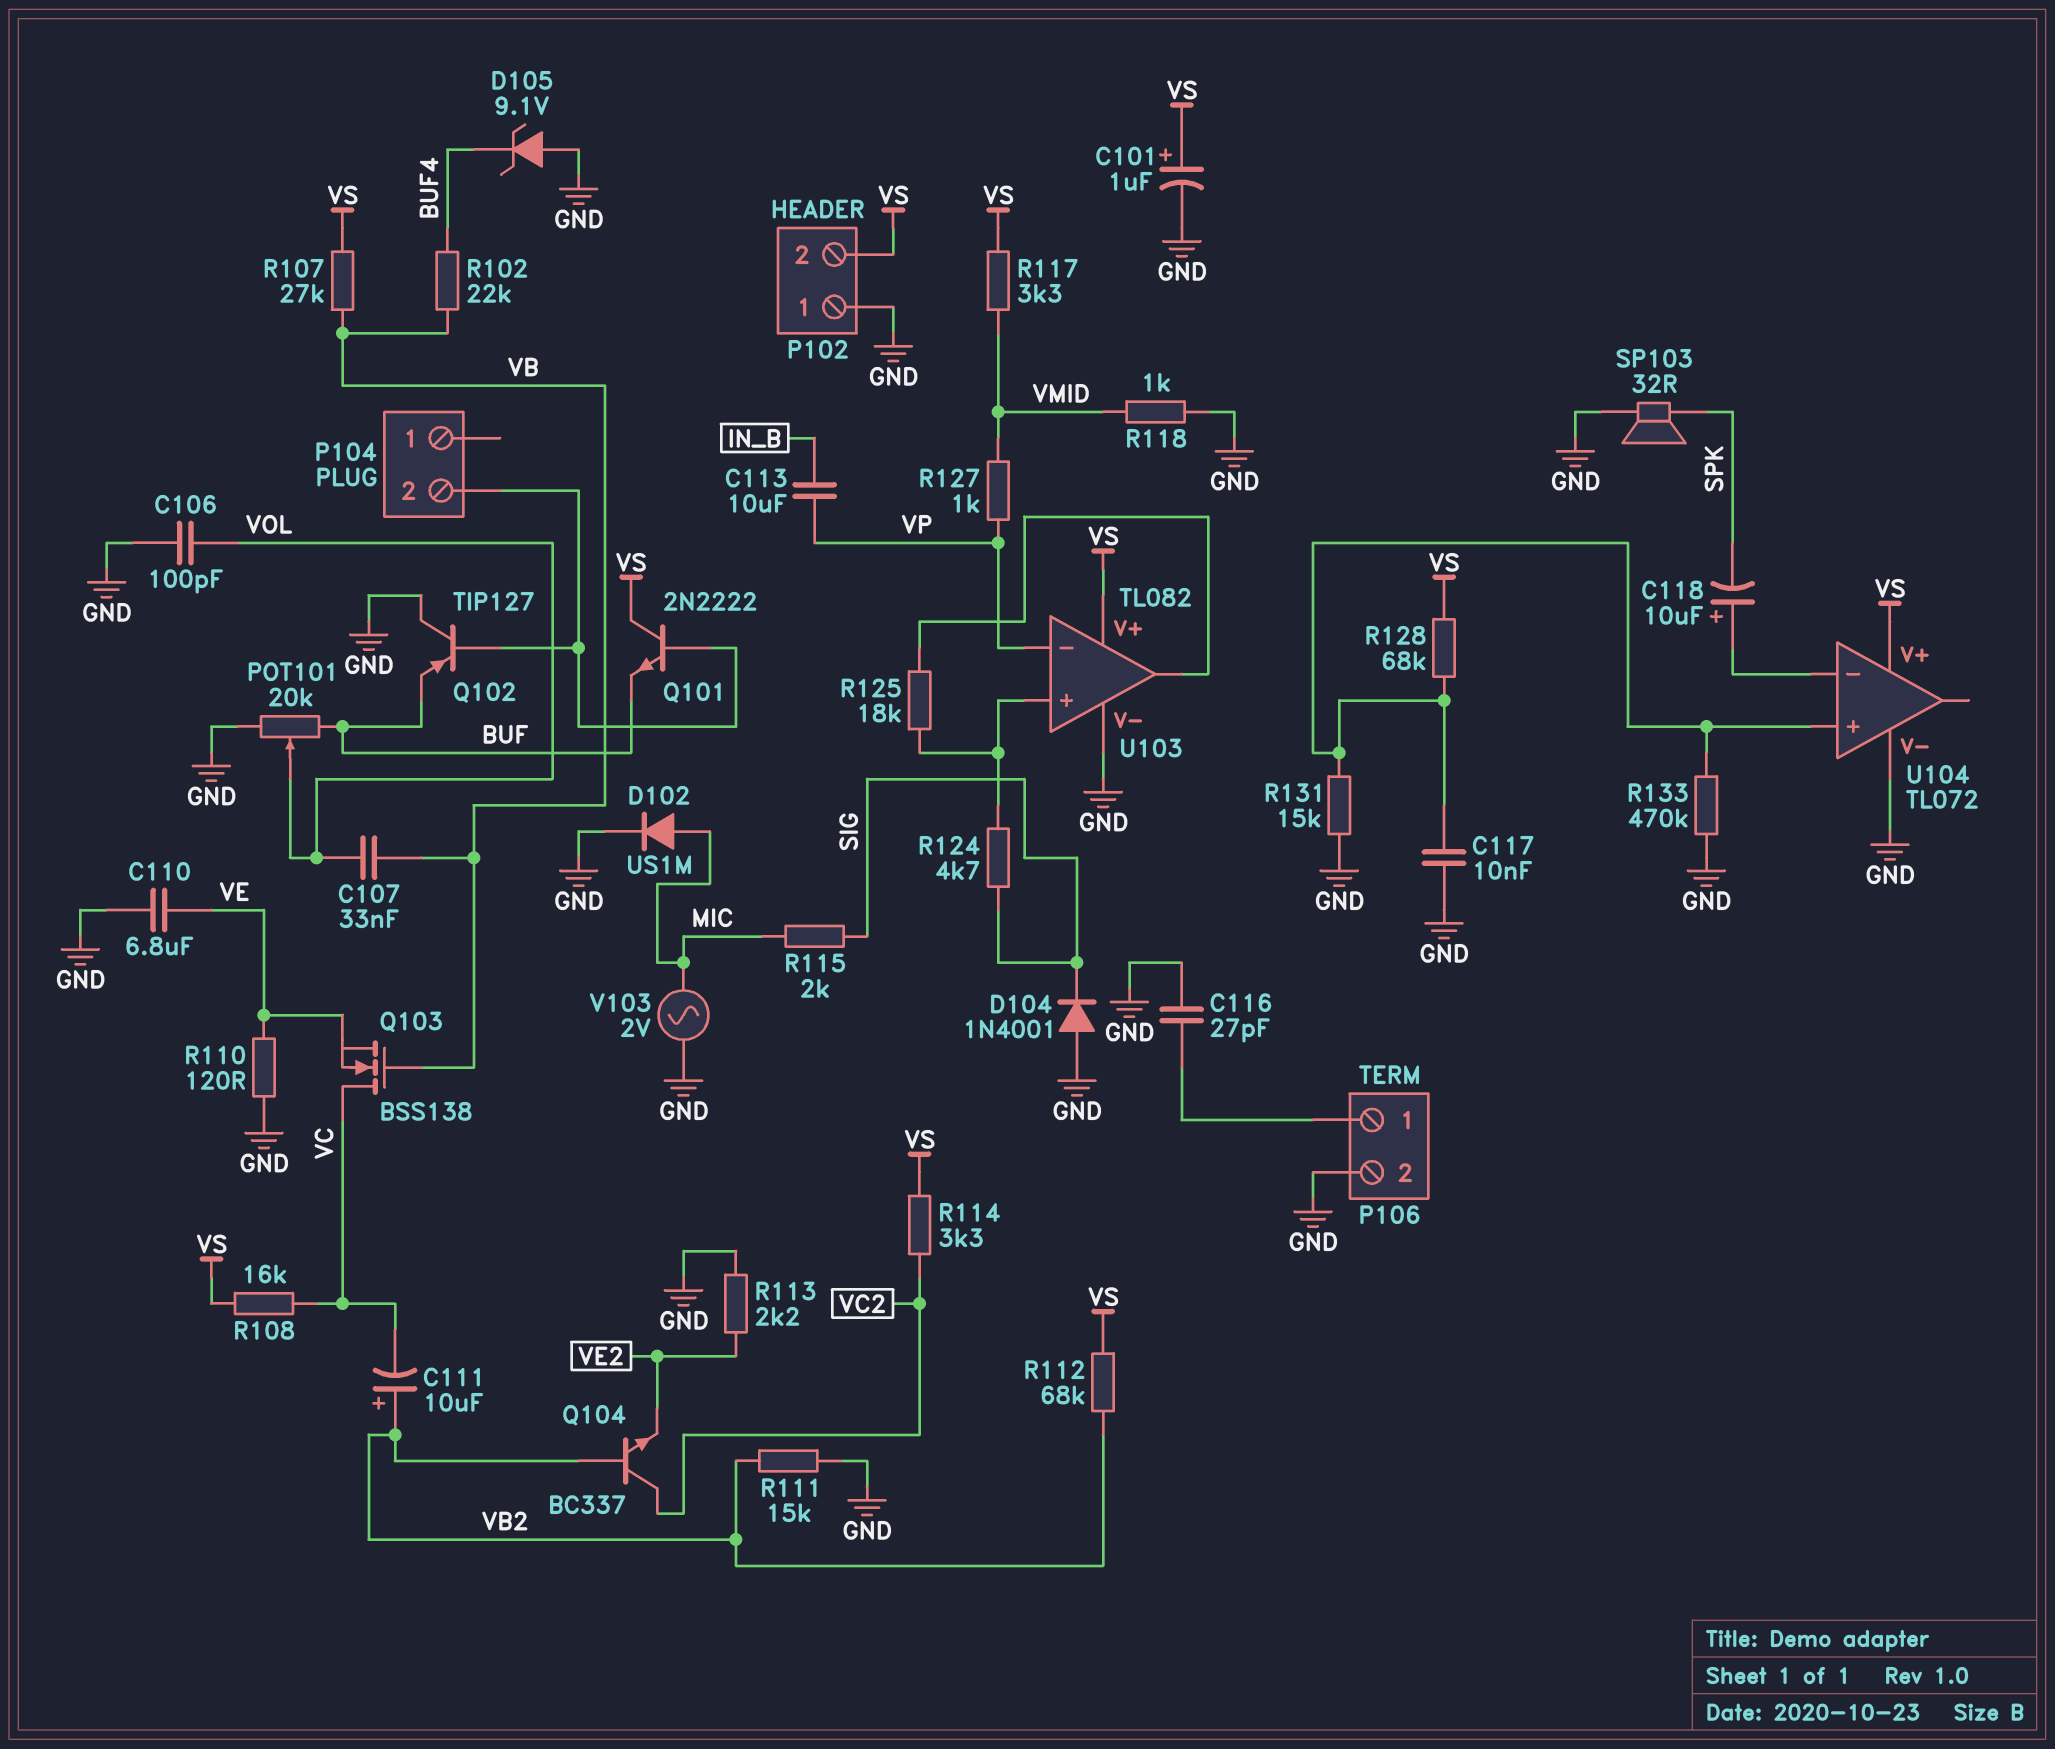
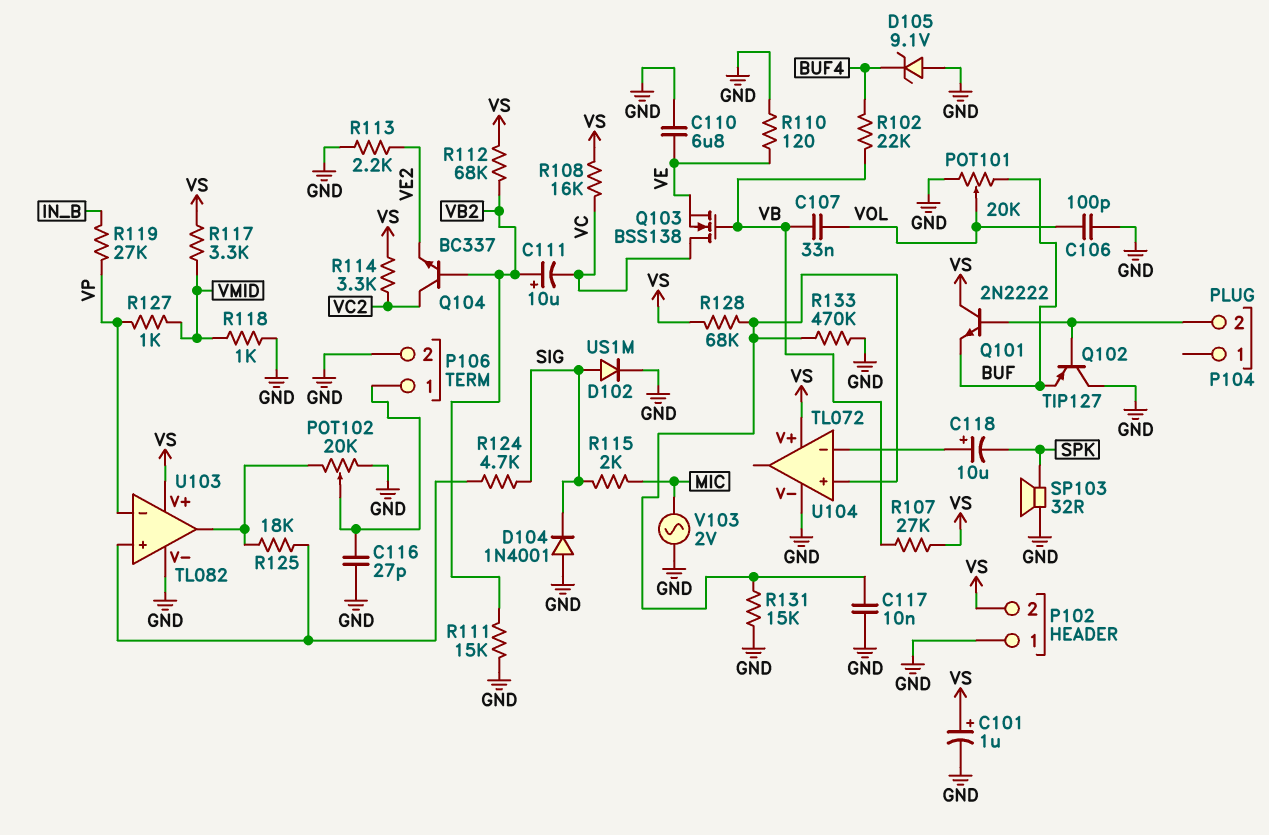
C113: 10uF (IN_B, VP) -> none
D102: diode US1M (A MIC, K GND) -> diode US1M (A SIG, K GND)
POT102: none -> 20k (GND, U103/out, wiper P106/1)
R119: none -> 27k (IN_B, VP)

